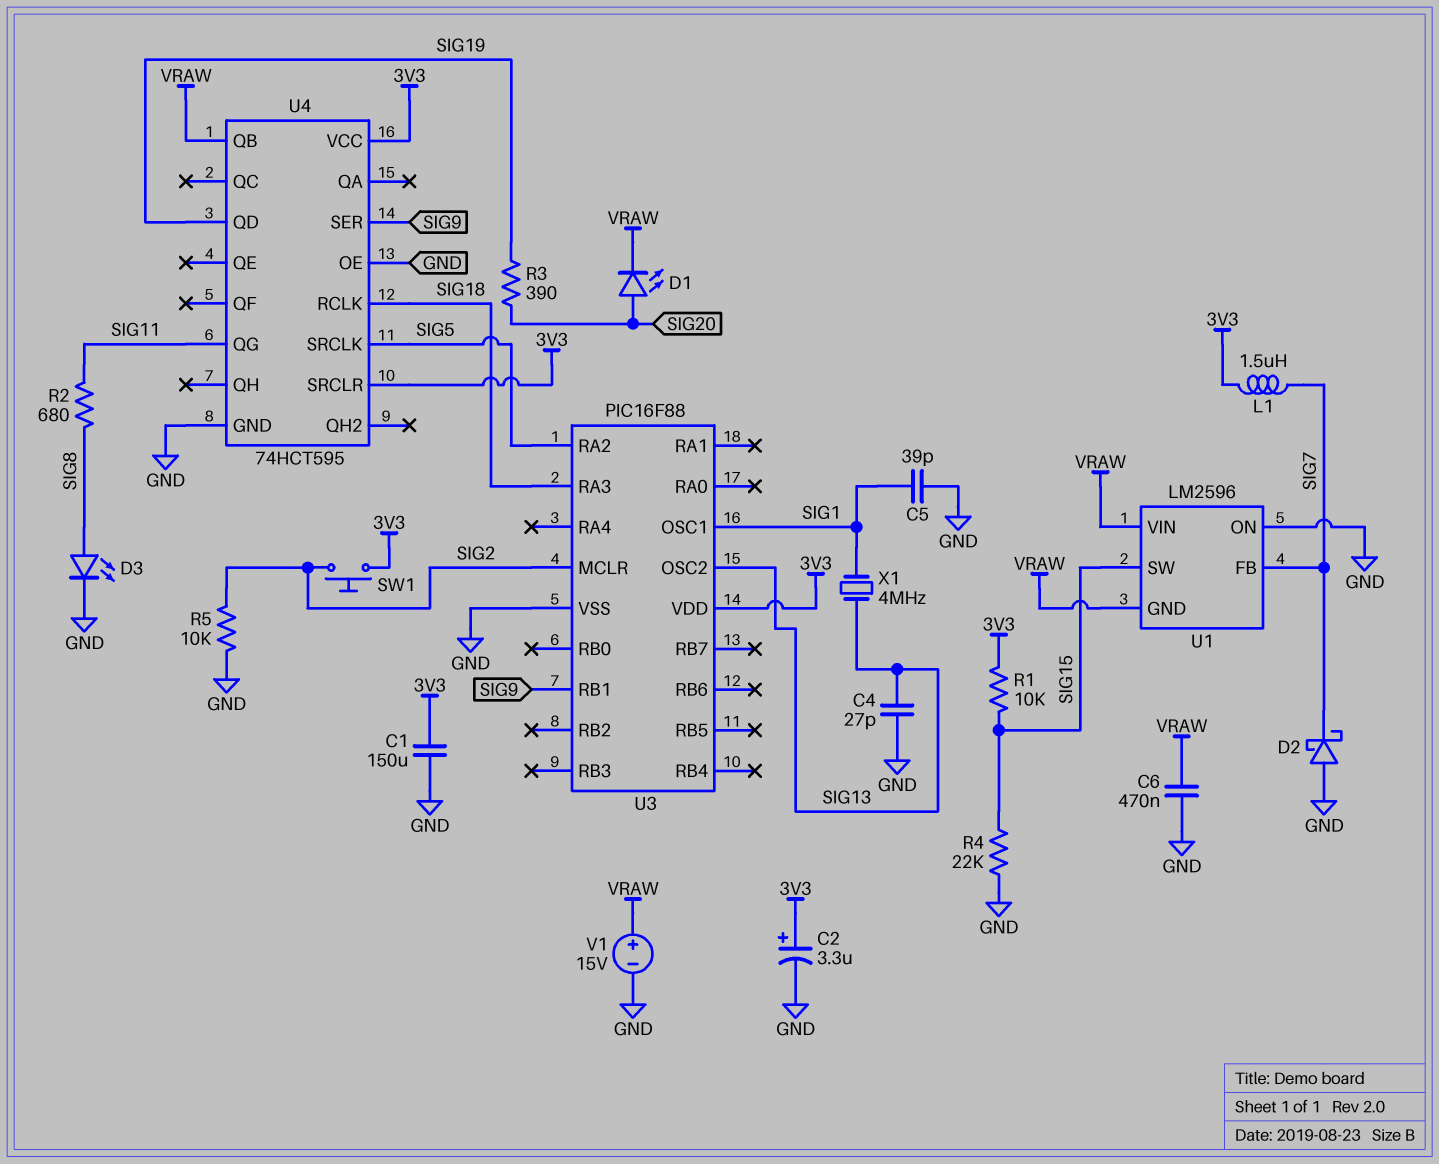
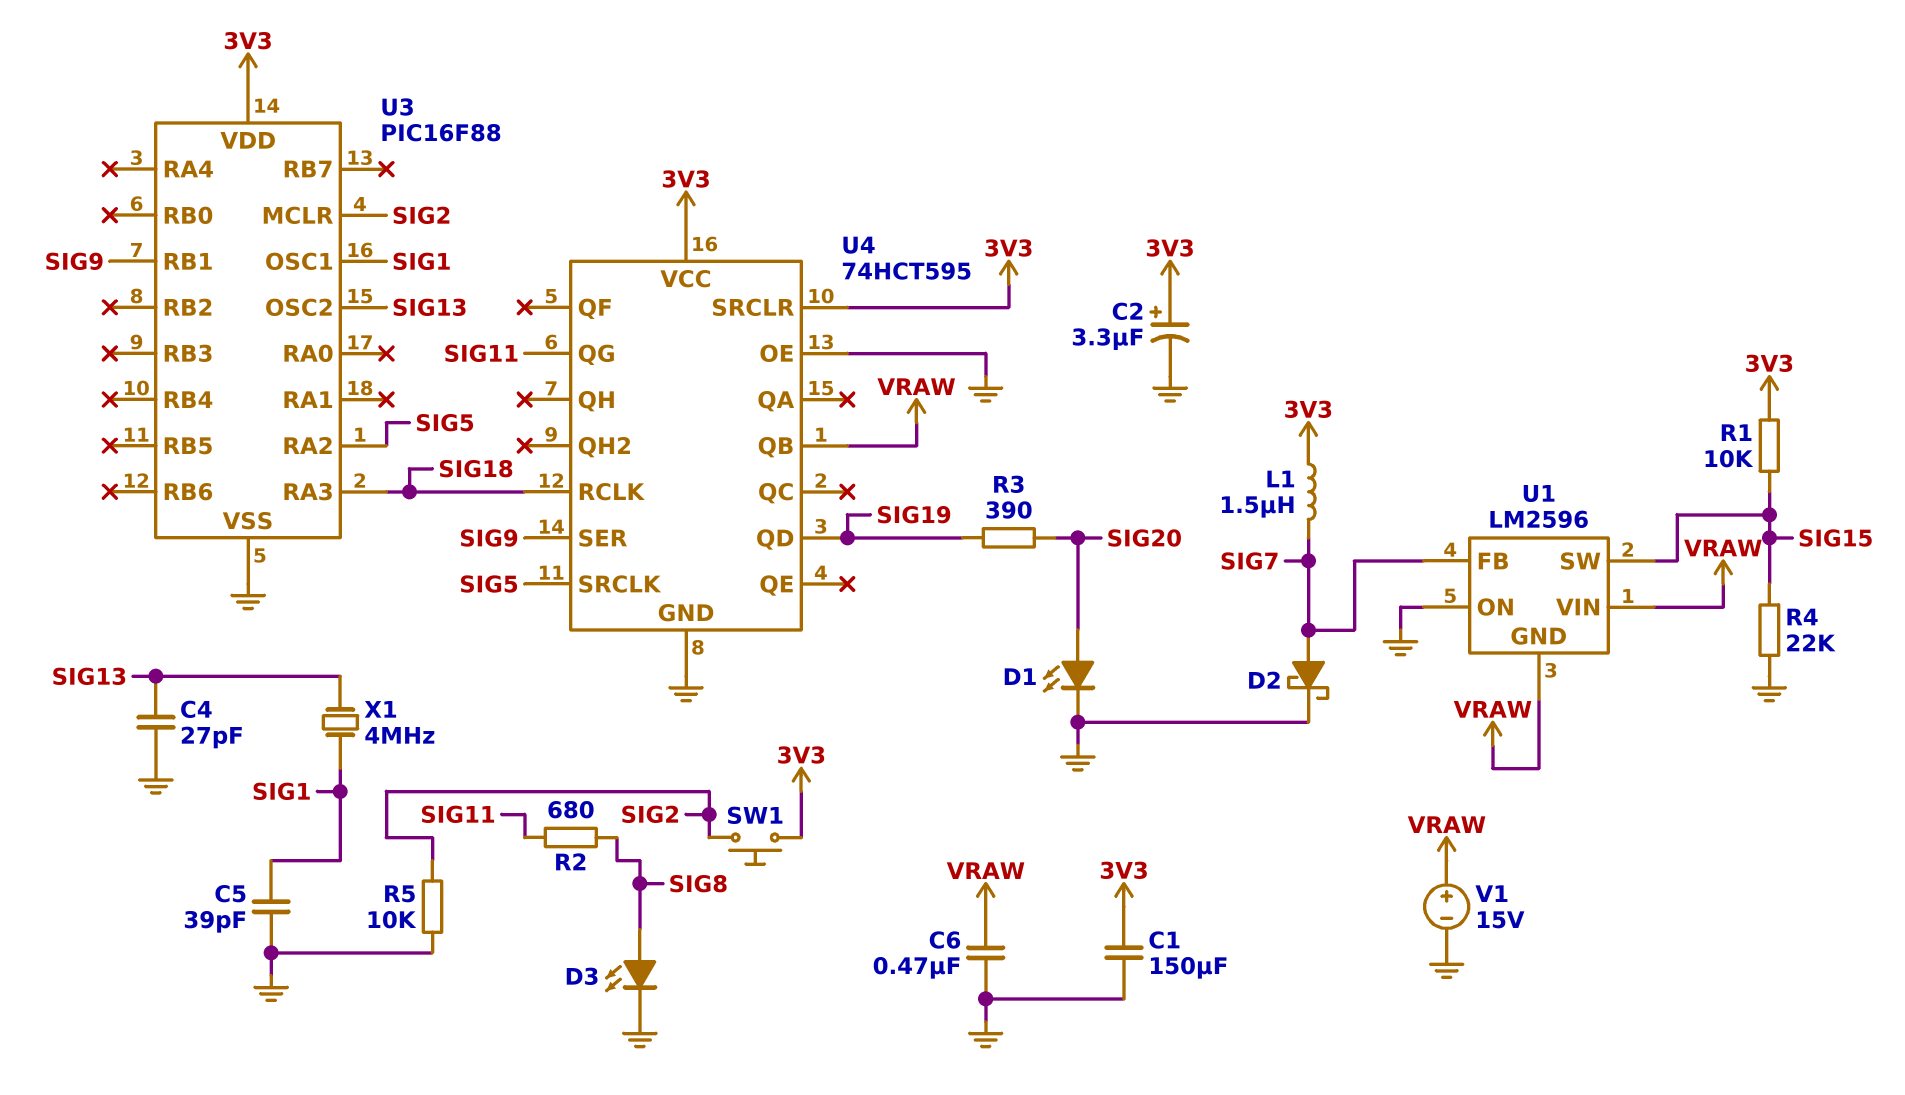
D1: LED (A SIG20, K VRAW) -> LED (A SIG20, K GND)
D2: schottky (A GND, K SIG7) -> schottky (A SIG7, K GND)

